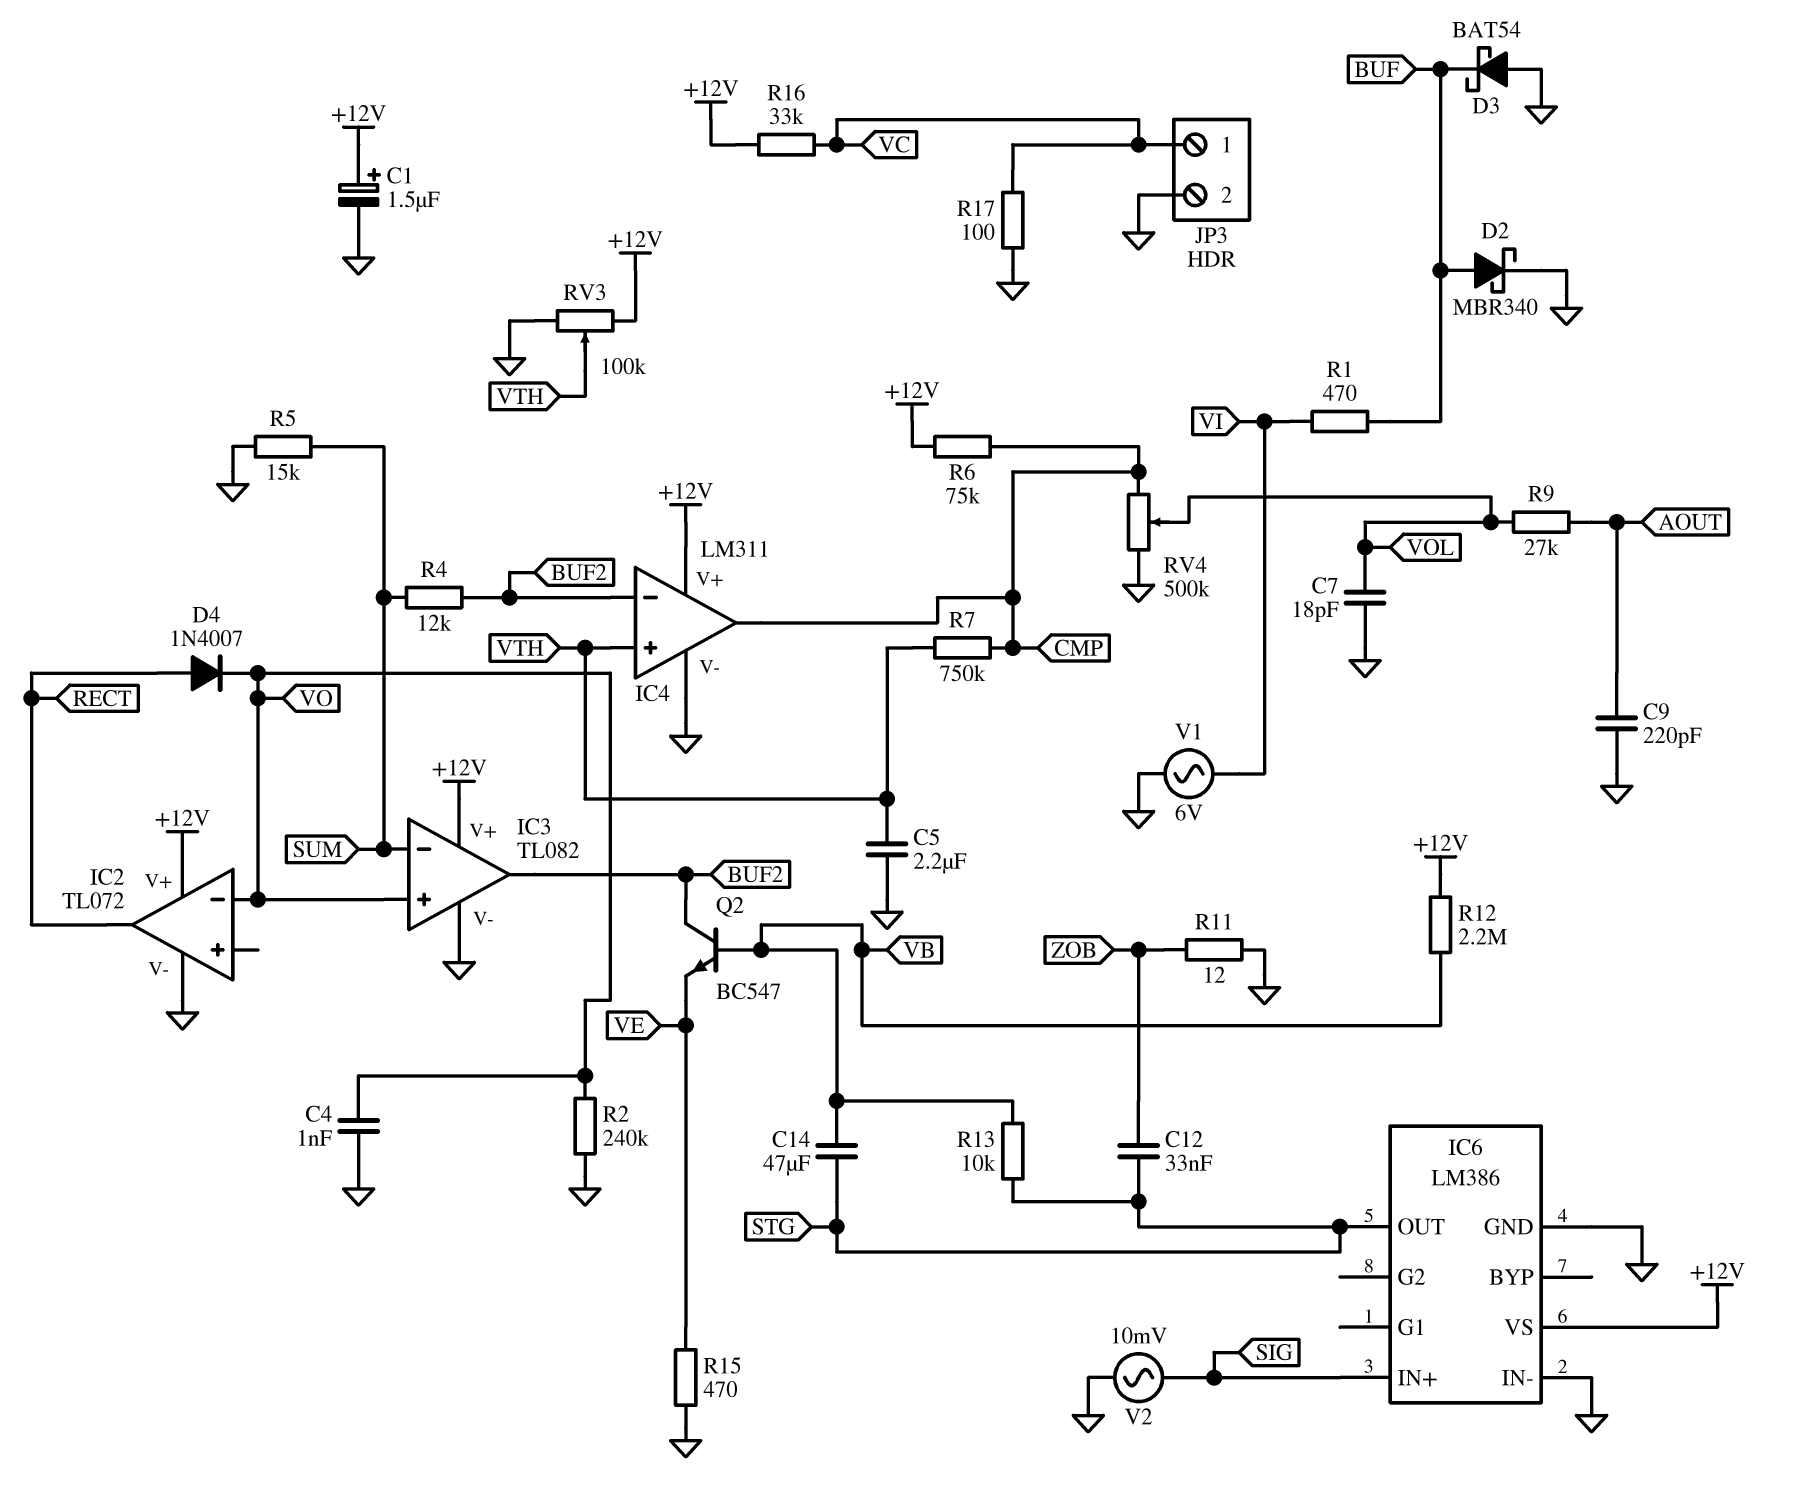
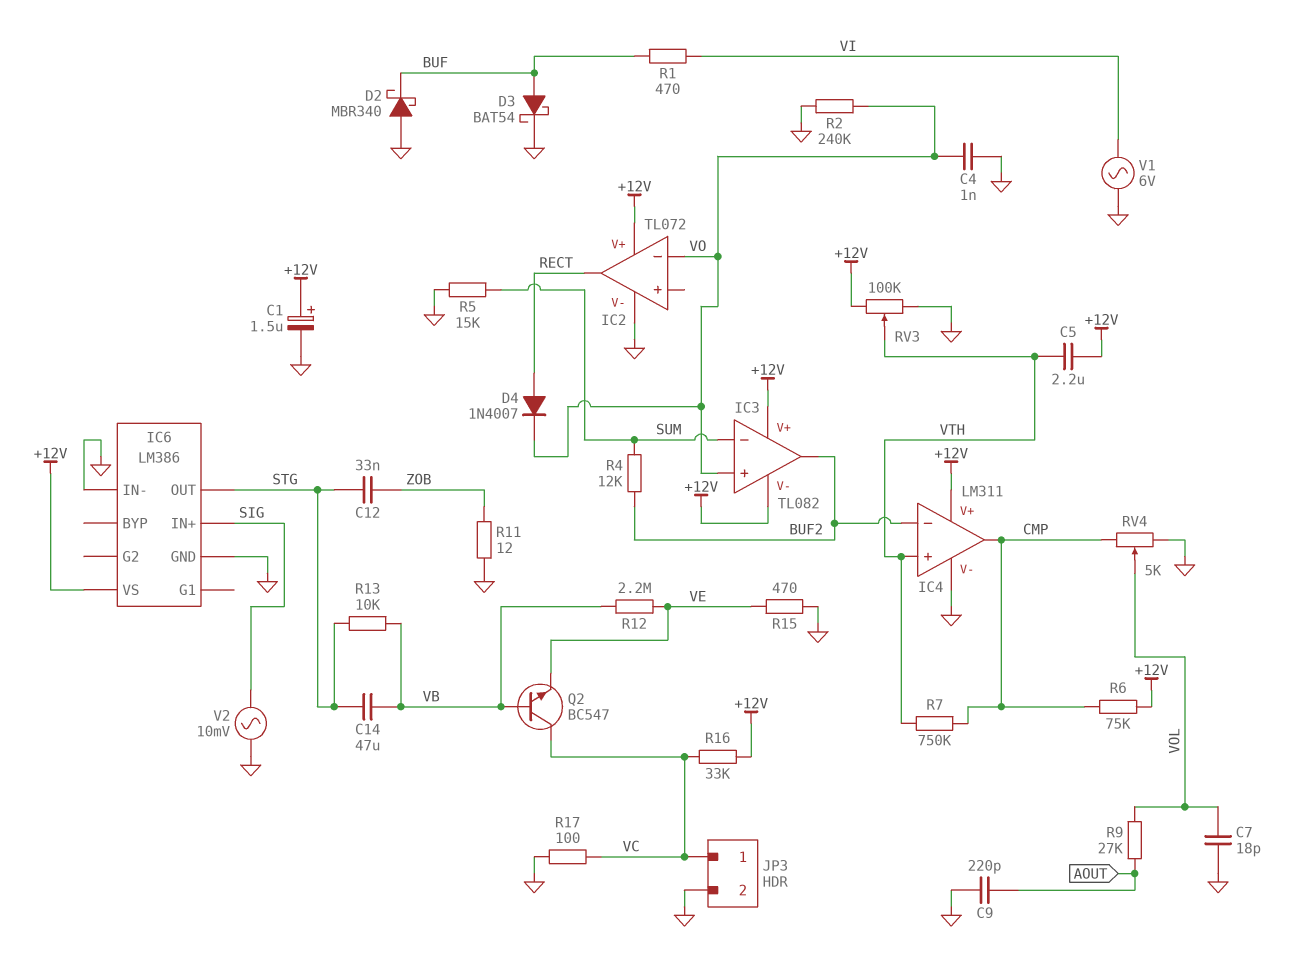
C5: 2.2uF (GND, VTH) -> 2.2uF (+12V, VTH)
D2: schottky MBR340 (A BUF, K GND) -> schottky MBR340 (A GND, K BUF)
D3: schottky BAT54 (A GND, K BUF) -> schottky BAT54 (A BUF, K GND)
IC3 pin V-: GND -> +12V
Q2: NPN BC547 (B VB, C BUF2, E VE) -> NPN BC547 (B VB, C VC, E VE)
R12: 2.2M (+12V, VB) -> 2.2M (VB, VE)
RV4: 500k (CMP, GND, wiper VOL) -> 5k (CMP, GND, wiper VOL)

